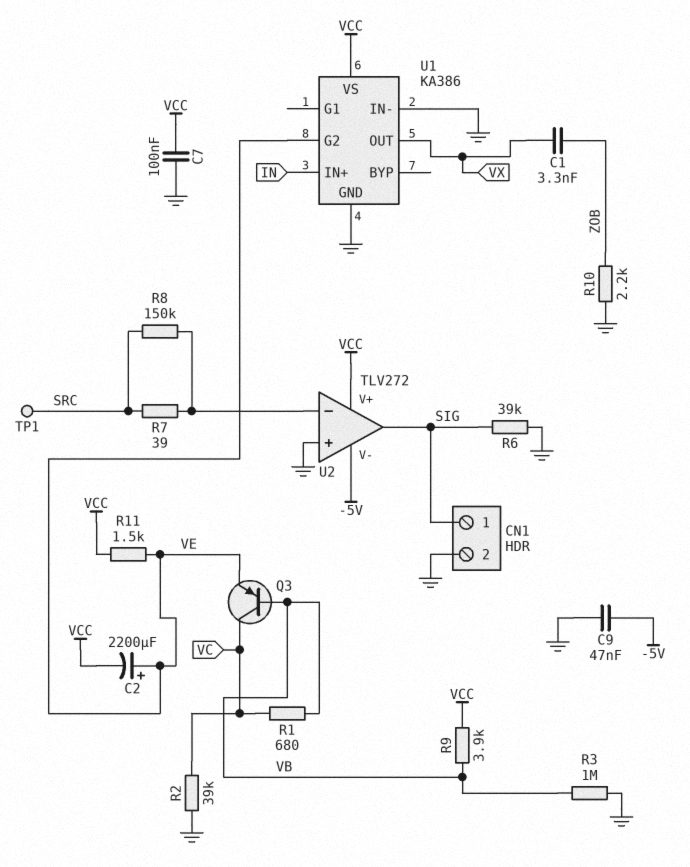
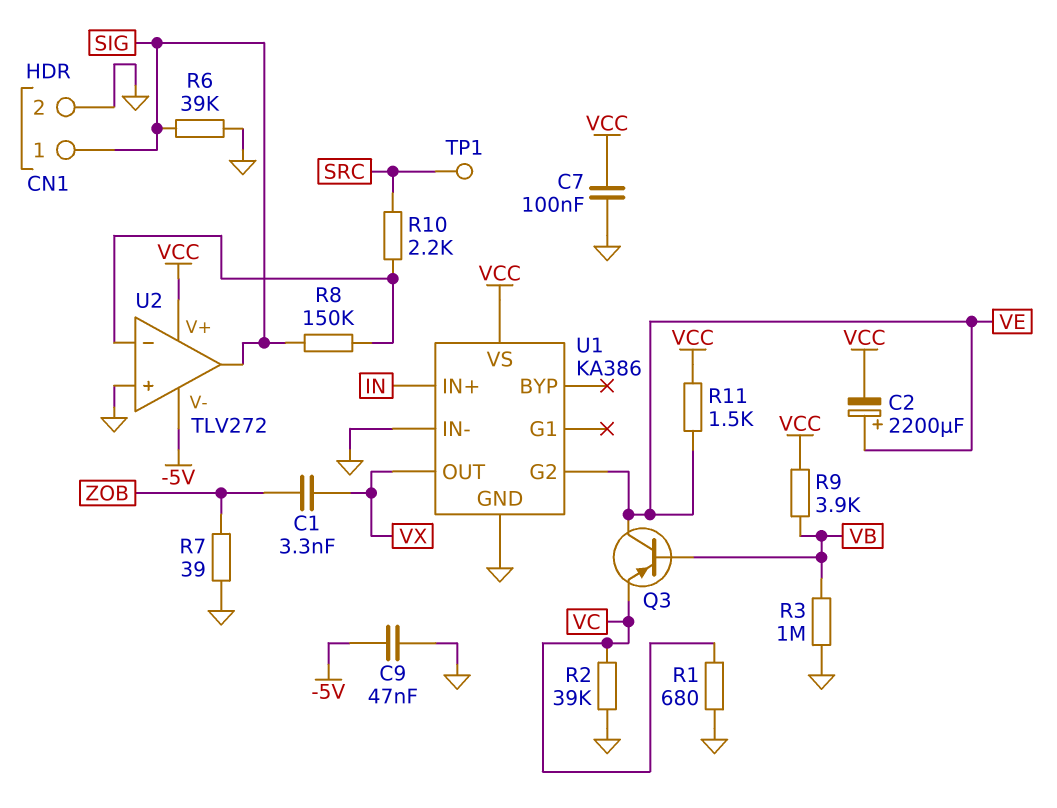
Q3: PNP (B VB, C VC, E VE) -> PNP (B VB, C VE, E VC)
R1: 680 (VB, VC) -> 680 (GND, VC)
R7: 39 (SRC, U2/in-) -> 39 (GND, ZOB)
R8: 150k (SRC, U2/in-) -> 150k (SIG, U2/in-)
R10: 2.2k (GND, ZOB) -> 2.2k (SRC, U2/in-)

